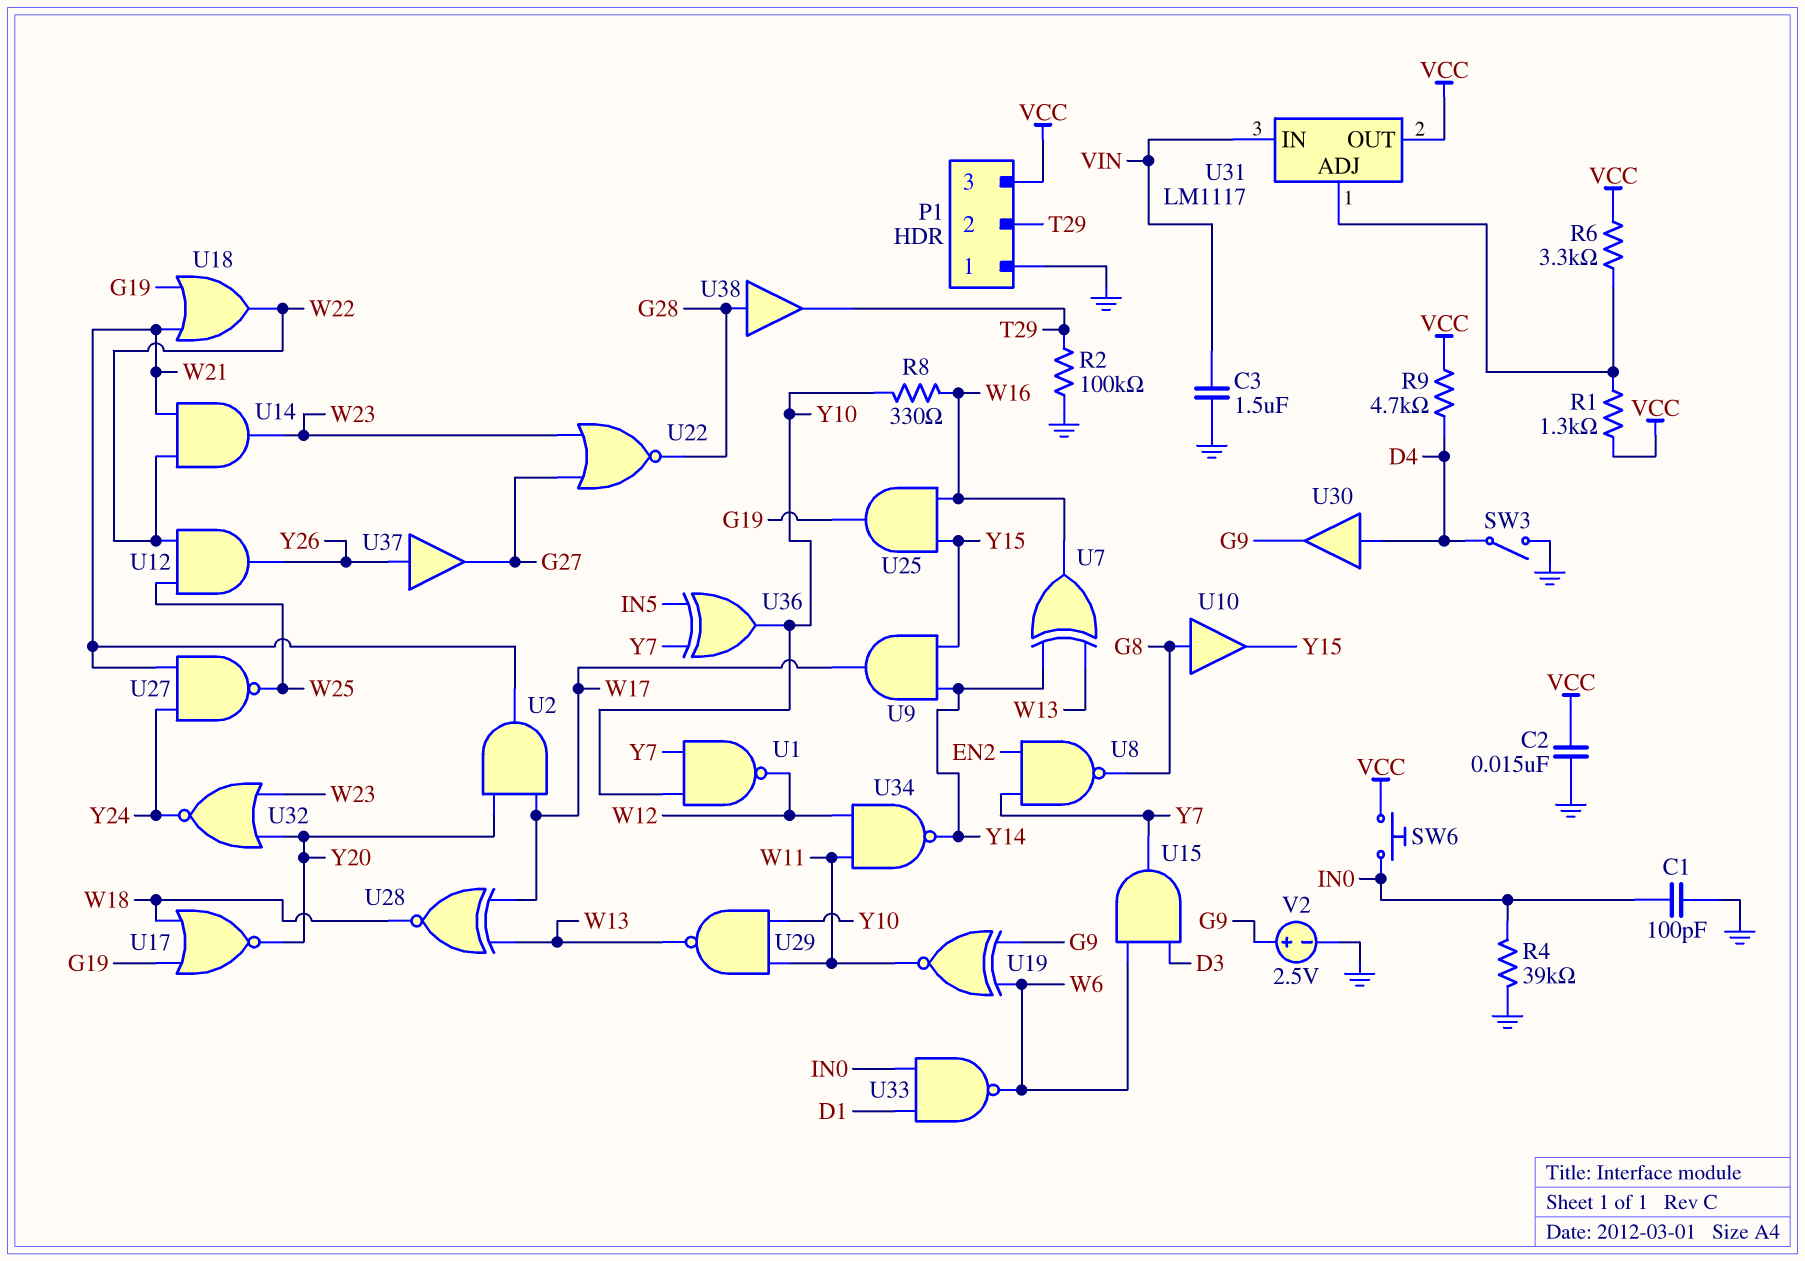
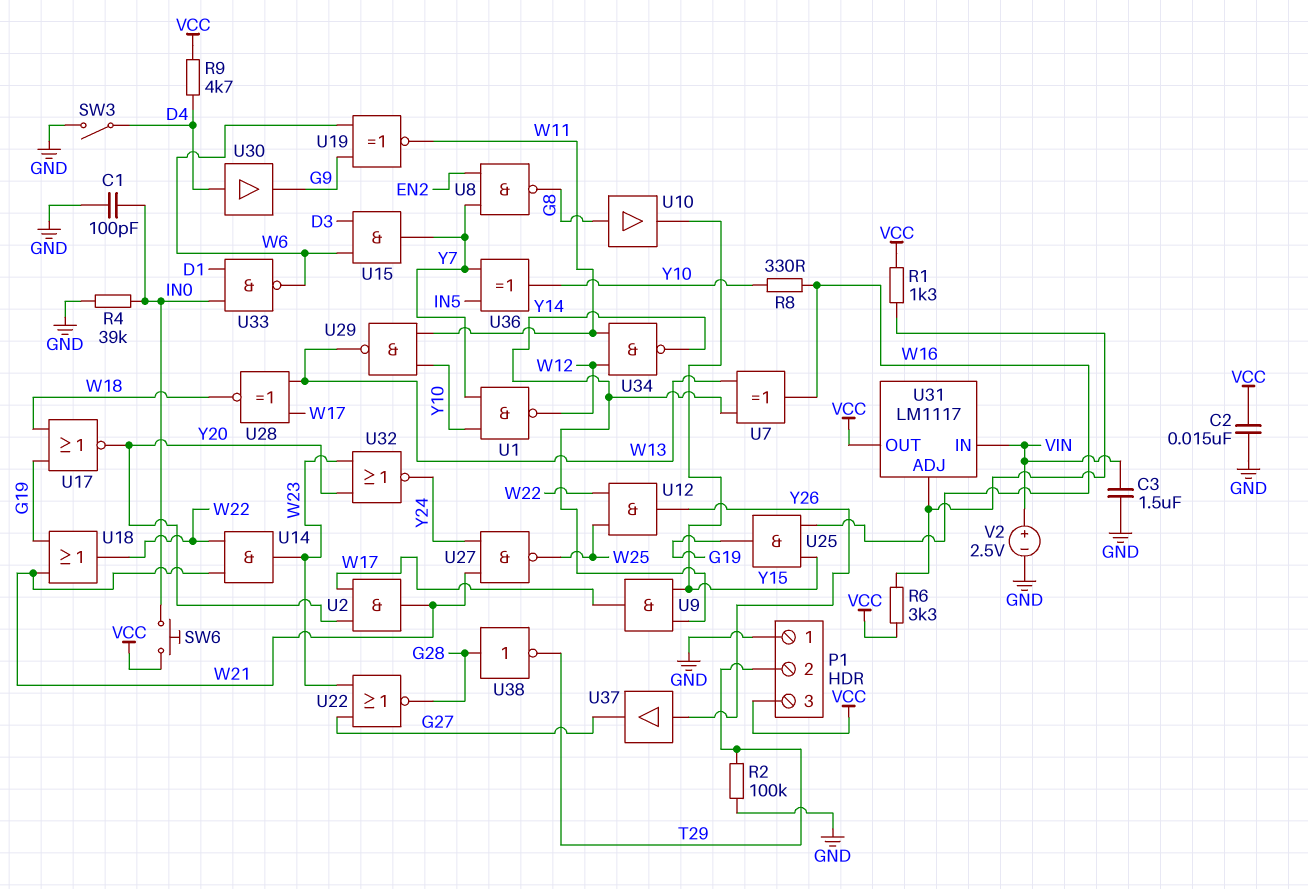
U38: buffer (in G28, out T29) -> NOT (in G28, out T29)
V2: 2.5V (plus G9, minus GND) -> 2.5V (plus VIN, minus GND)

